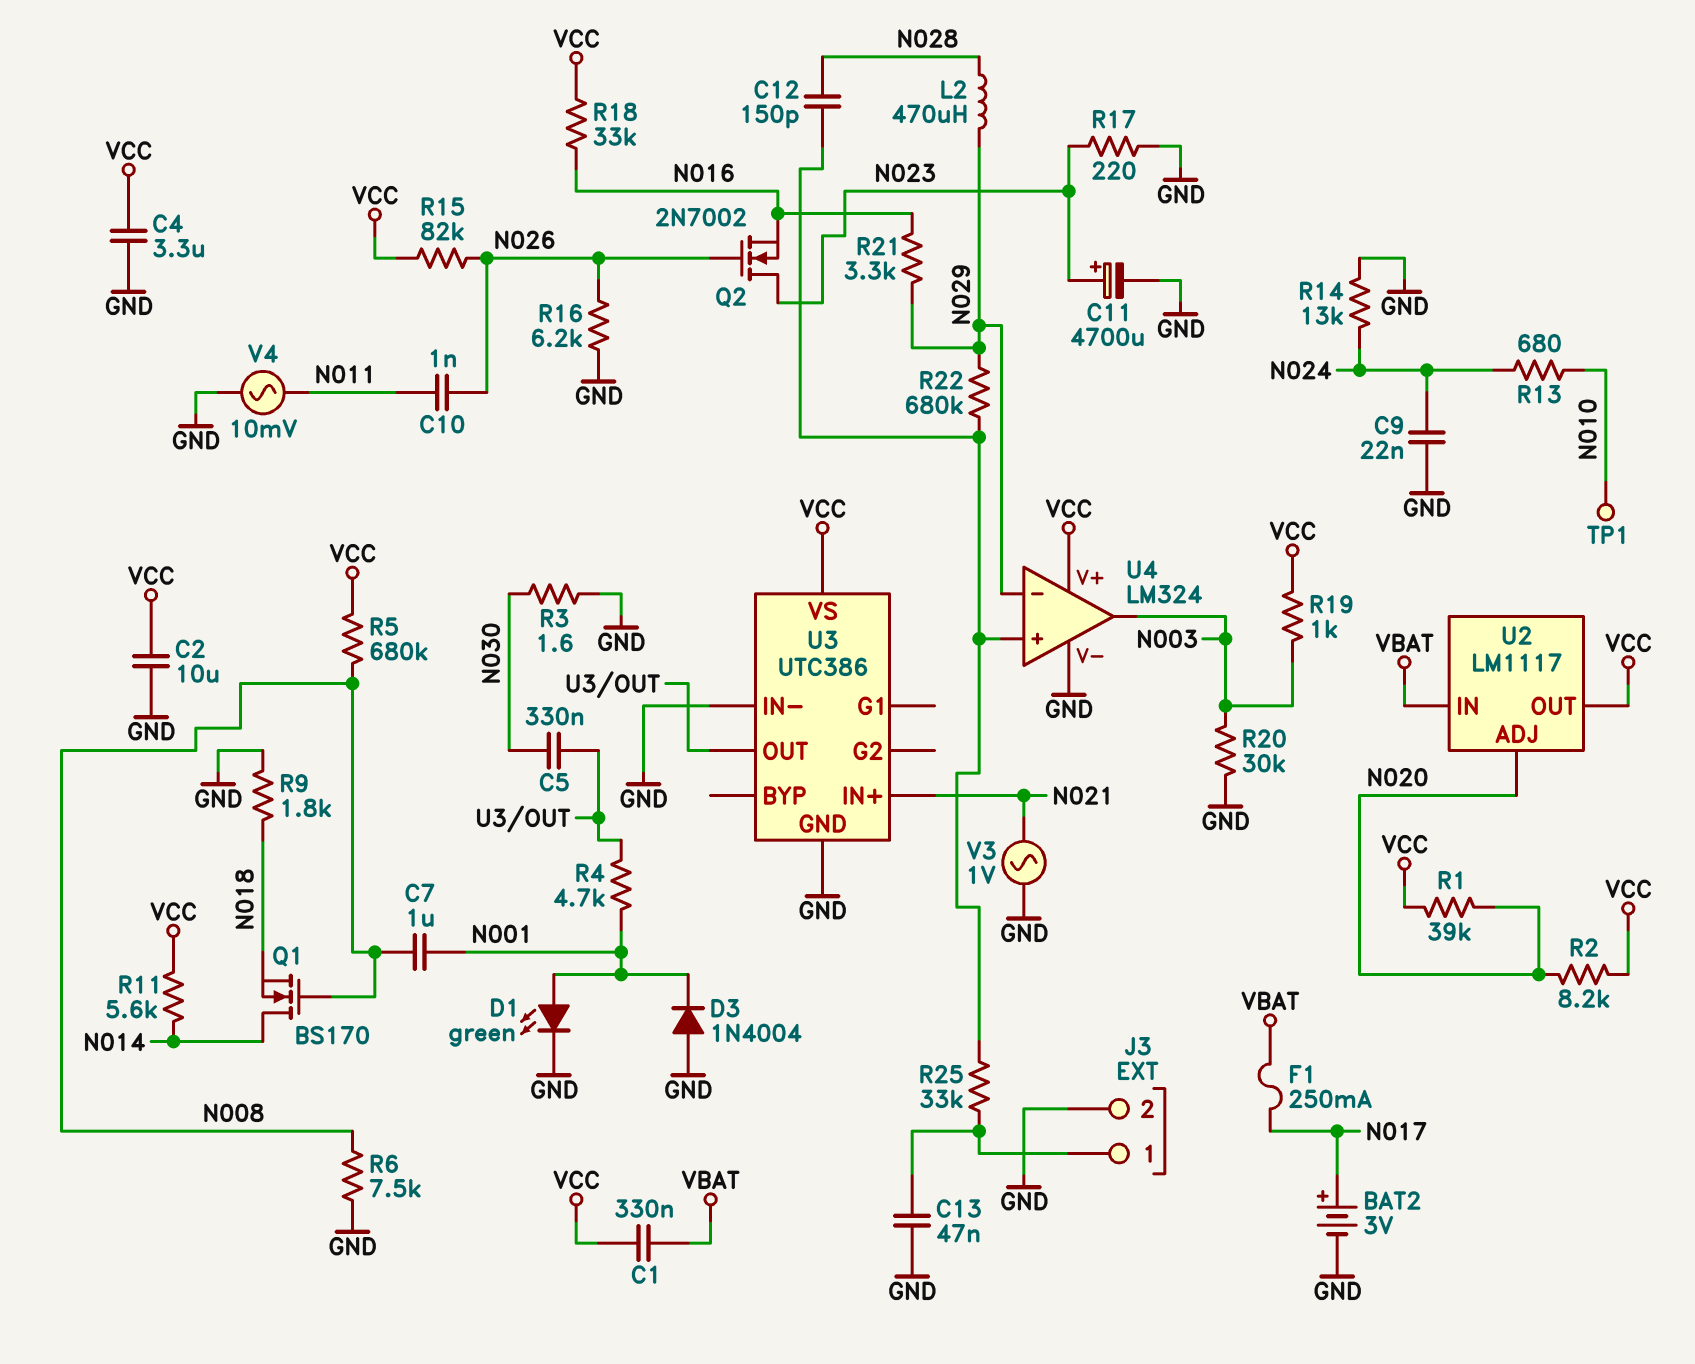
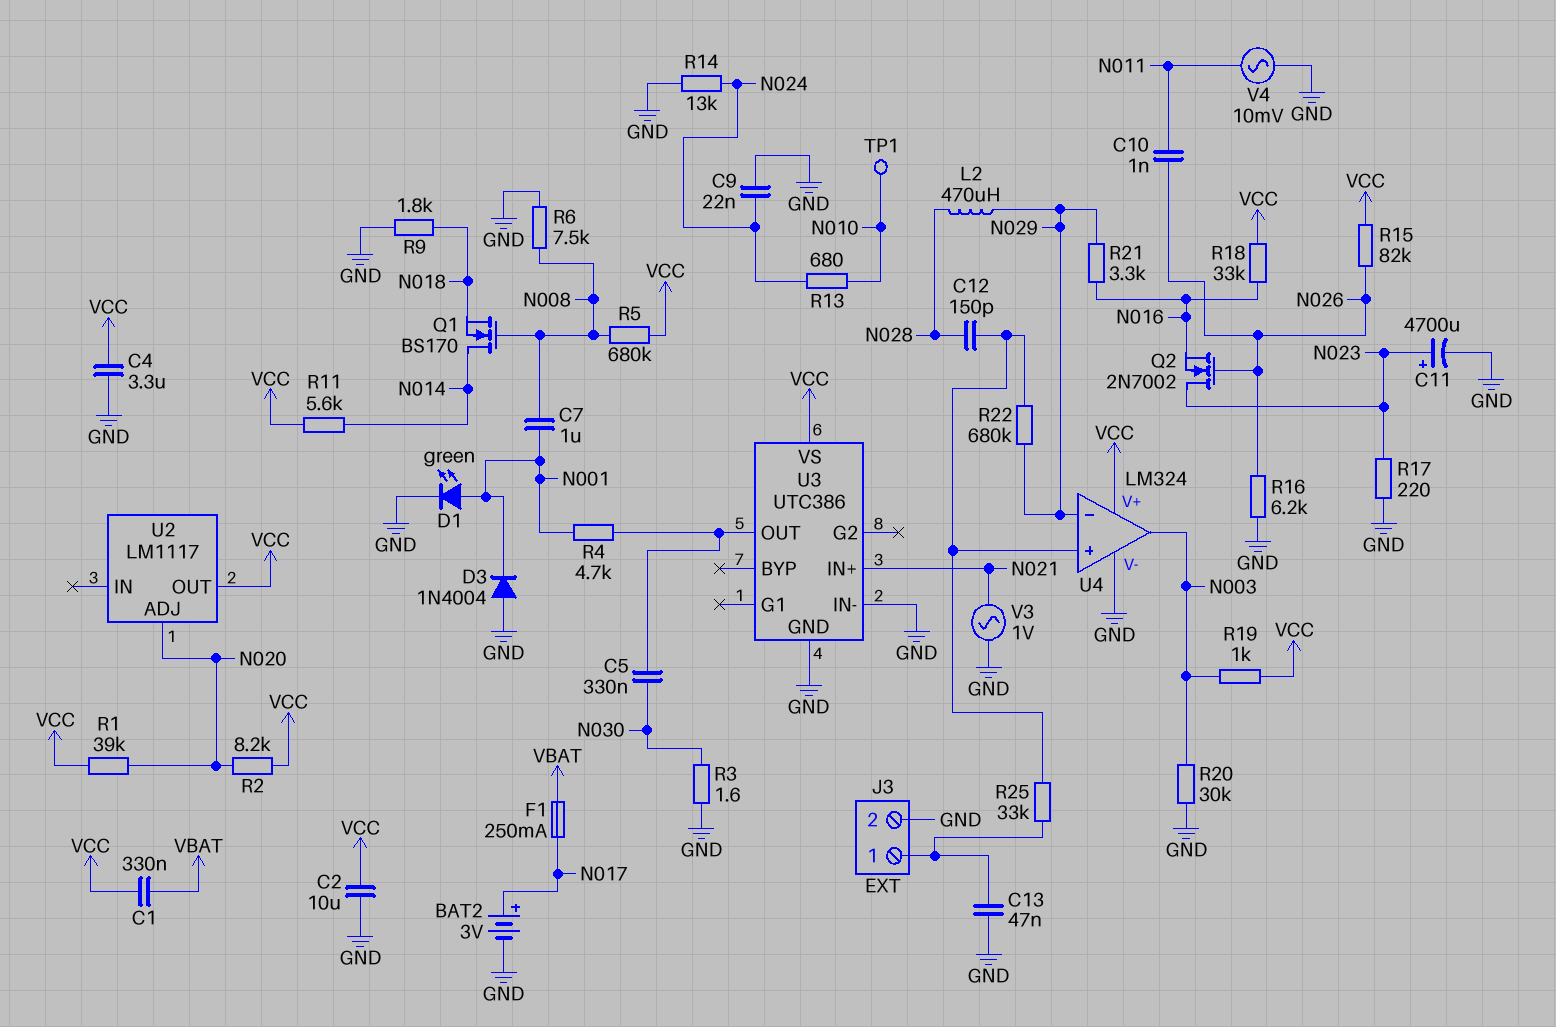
U2 pin IN: VBAT -> none

